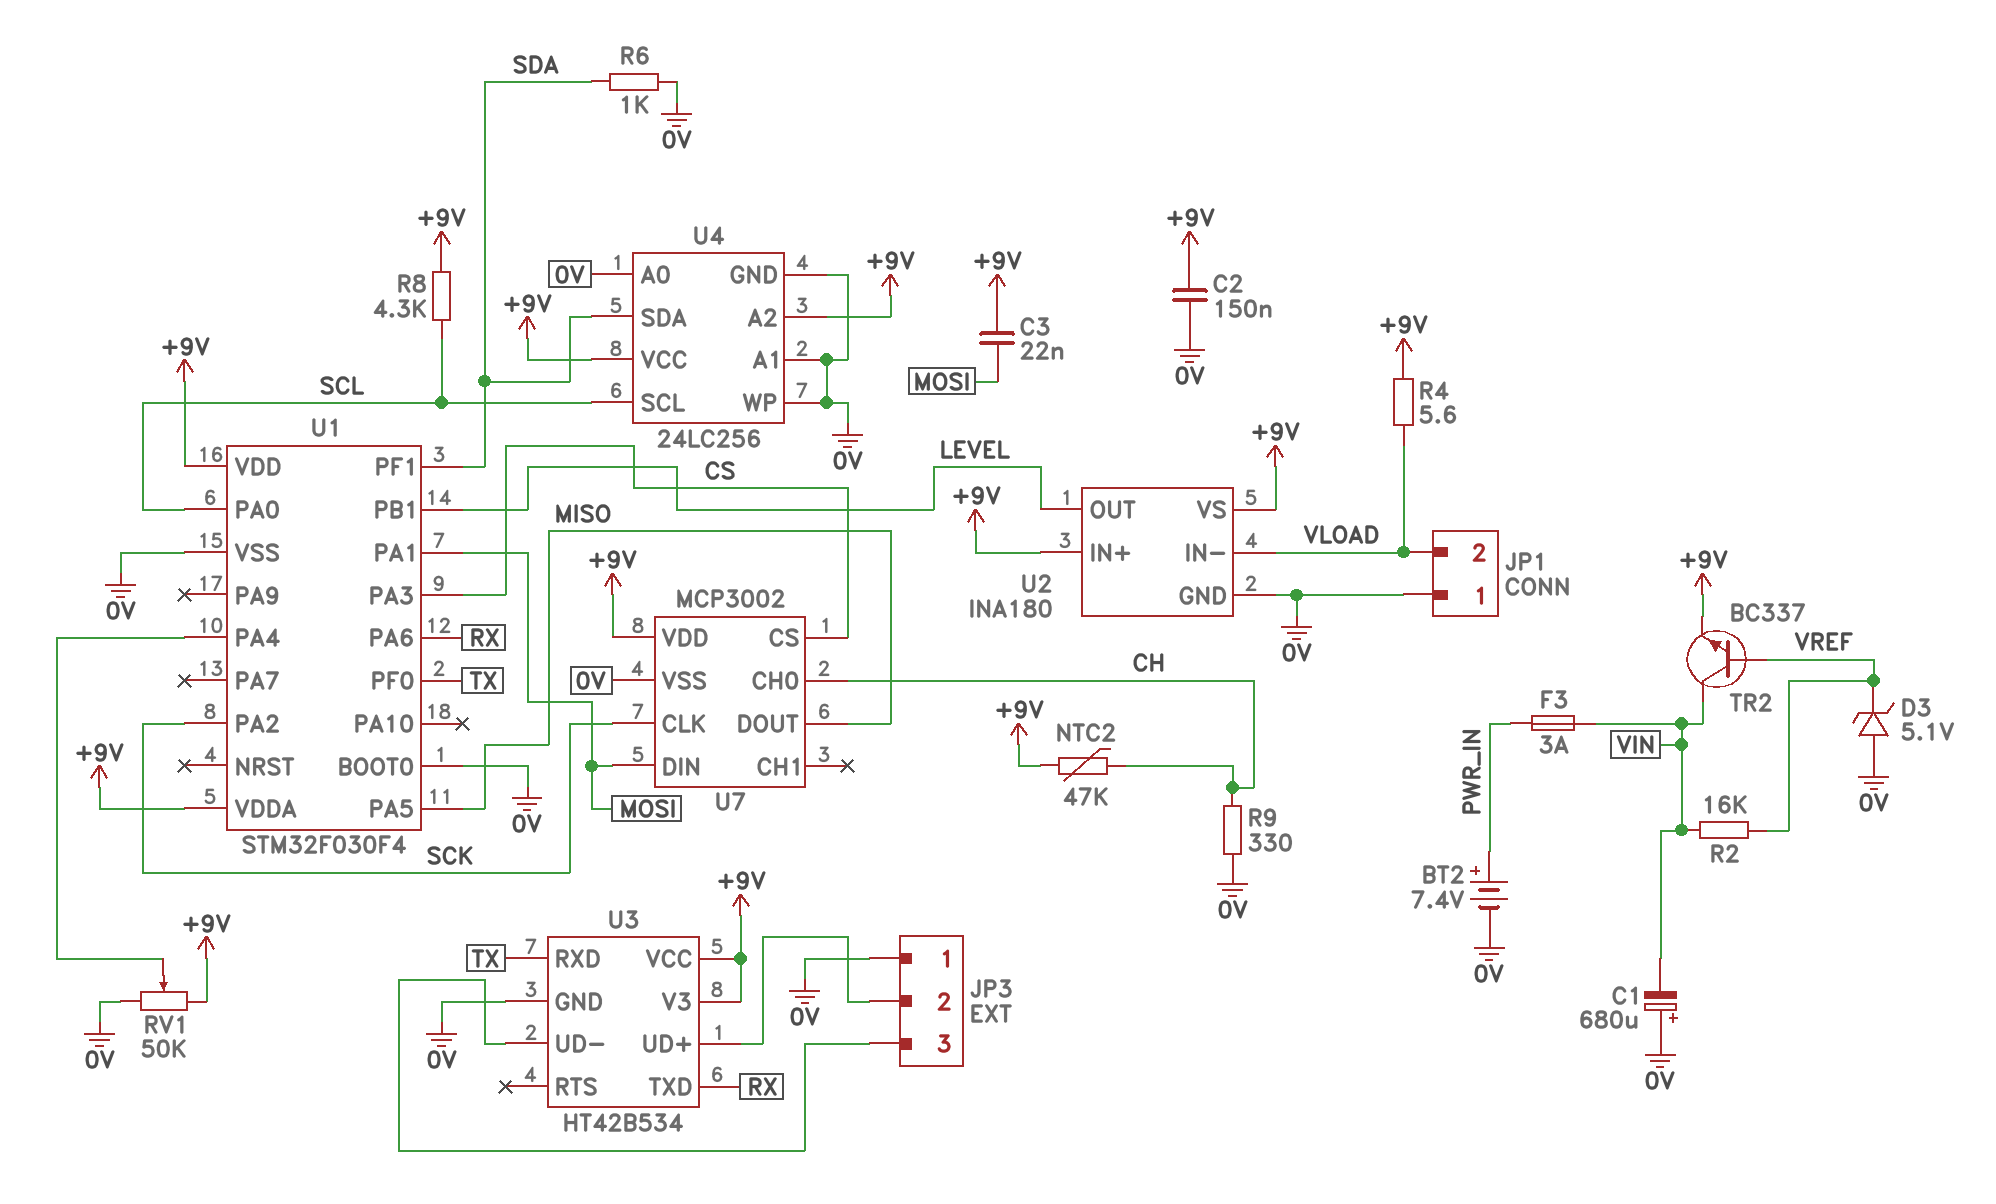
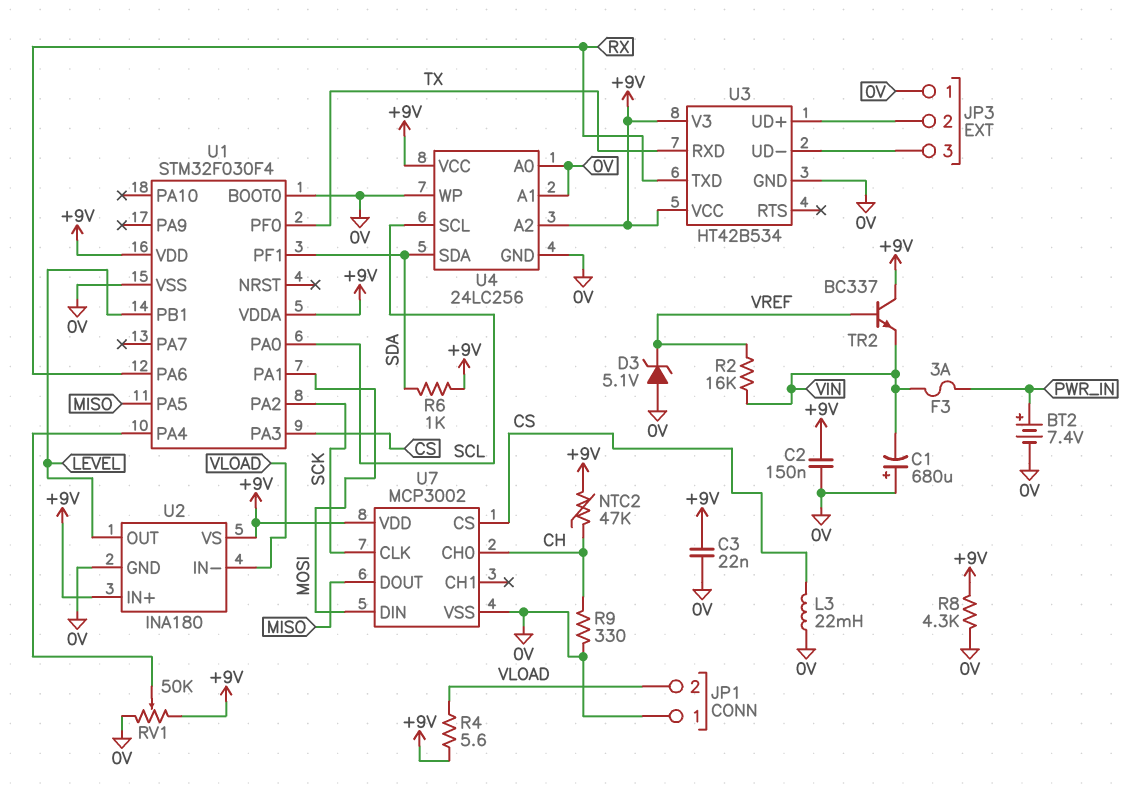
C3: 22nF (+9V, MOSI) -> 22nF (+9V, 0V)
L3: none -> 22mH (0V, CS)
R6: 1k (0V, SDA) -> 1k (+9V, SDA)
R8: 4.3k (+9V, SCL) -> 4.3k (+9V, 0V)
TR2: NPN BC337 (B VREF, C VIN, E +9V) -> NPN BC337 (B VREF, C +9V, E VIN)

